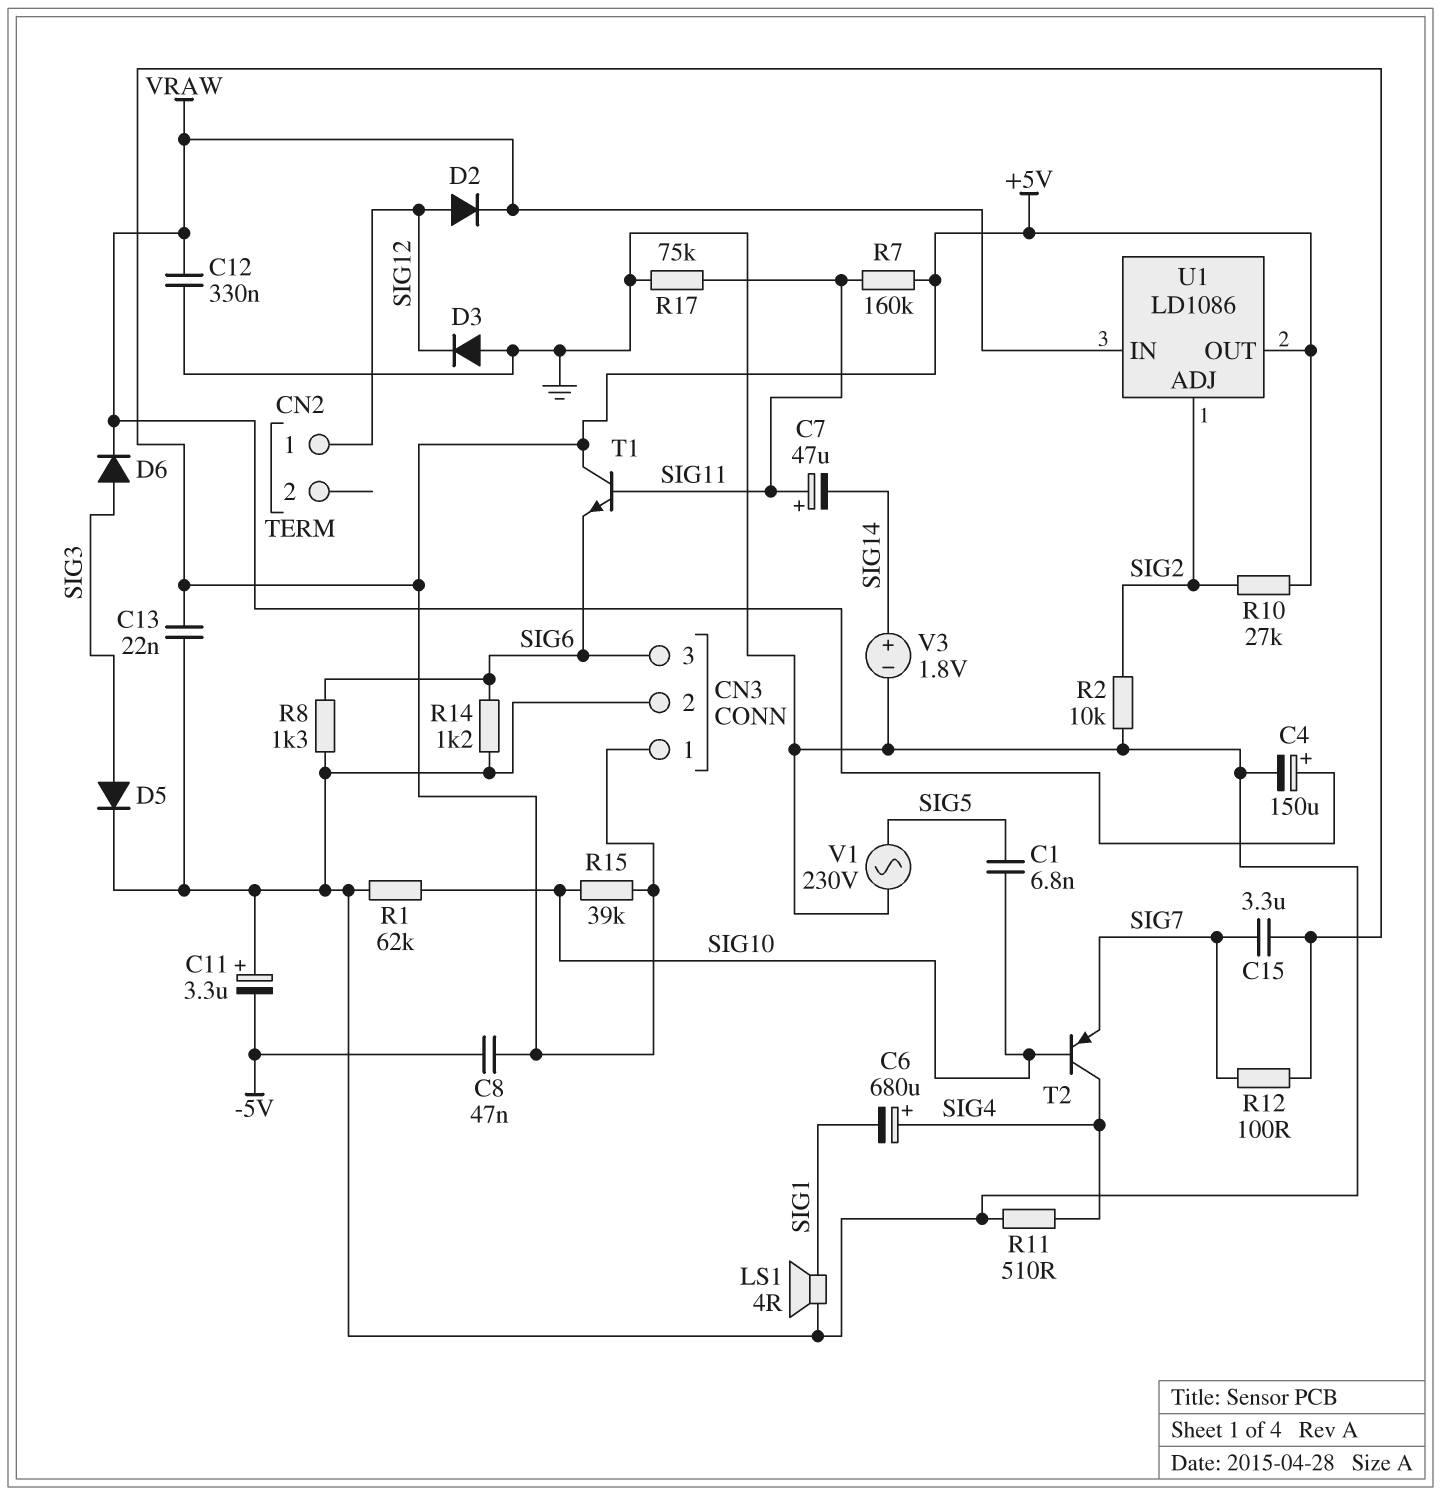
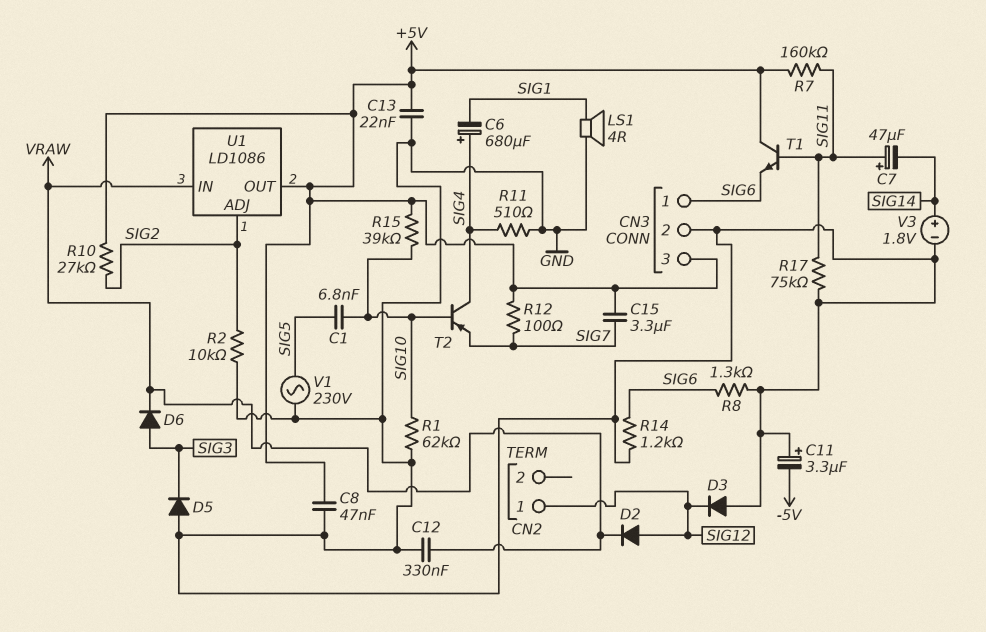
C4: 150uF (plus VRAW, minus GND) -> none
C8: 47nF (+5V, -5V) -> 47nF (+5V, GND)
CN3 pin 1: +5V -> SIG6
CN3 pin 3: SIG6 -> +5V
D5: diode (A SIG3, K GND) -> diode (A GND, K SIG3)

